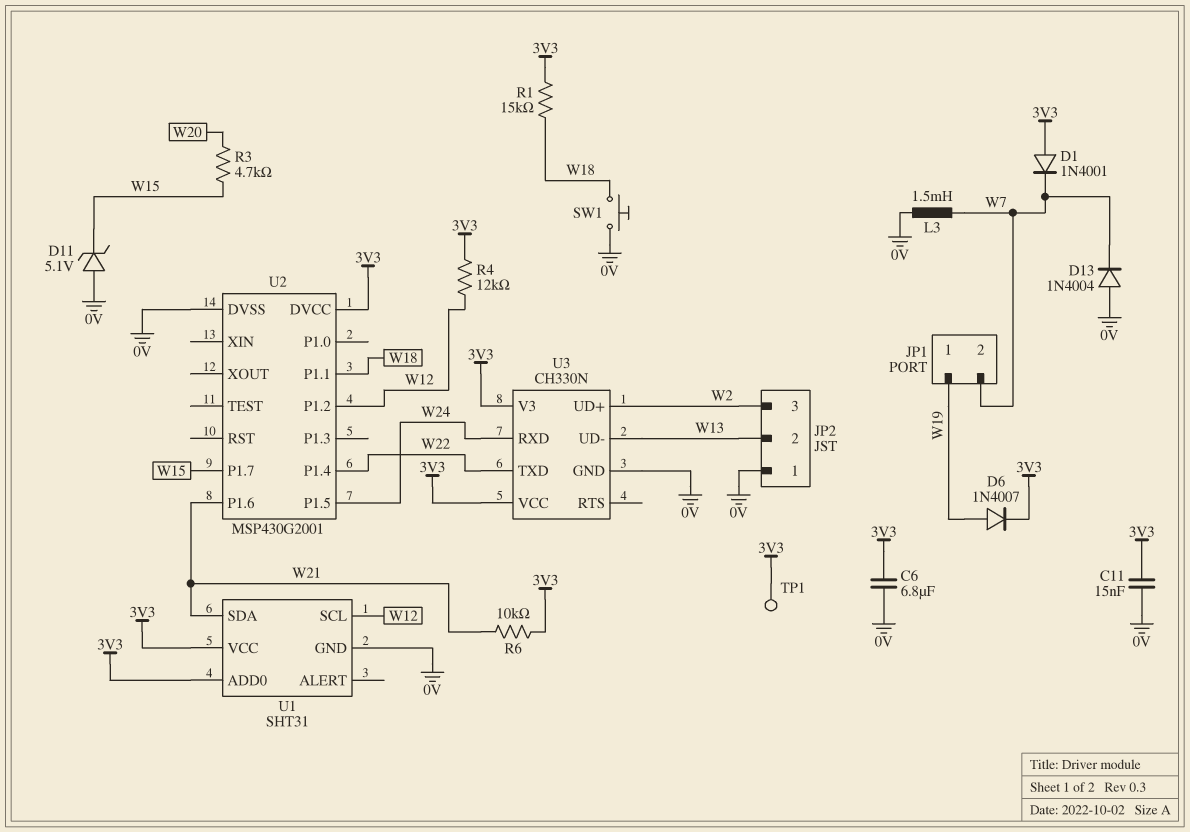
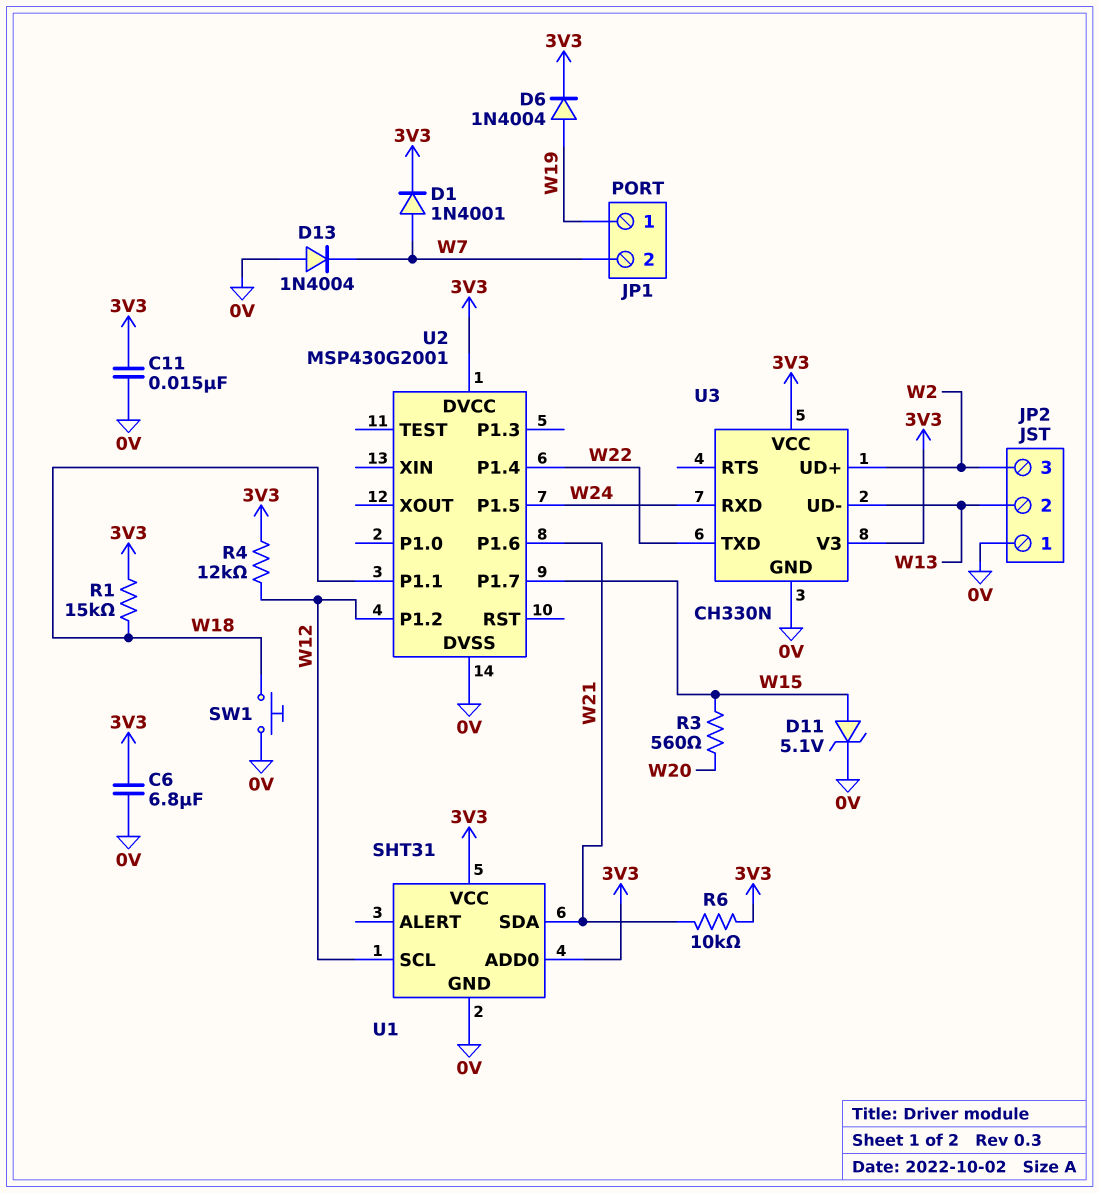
D1: diode 1N4001 (A 3V3, K W7) -> diode 1N4001 (A W7, K 3V3)
D6: diode 1N4007 (A W19, K 3V3) -> diode 1N4004 (A W19, K 3V3)
D11: zener 5.1V (A 0V, K W15) -> zener 5.1V (A W15, K 0V)
L3: 1.5mH (0V, W7) -> none
R3: 4.7k (W15, W20) -> 560 (W15, W20)
TP1: test point (3V3) -> none

